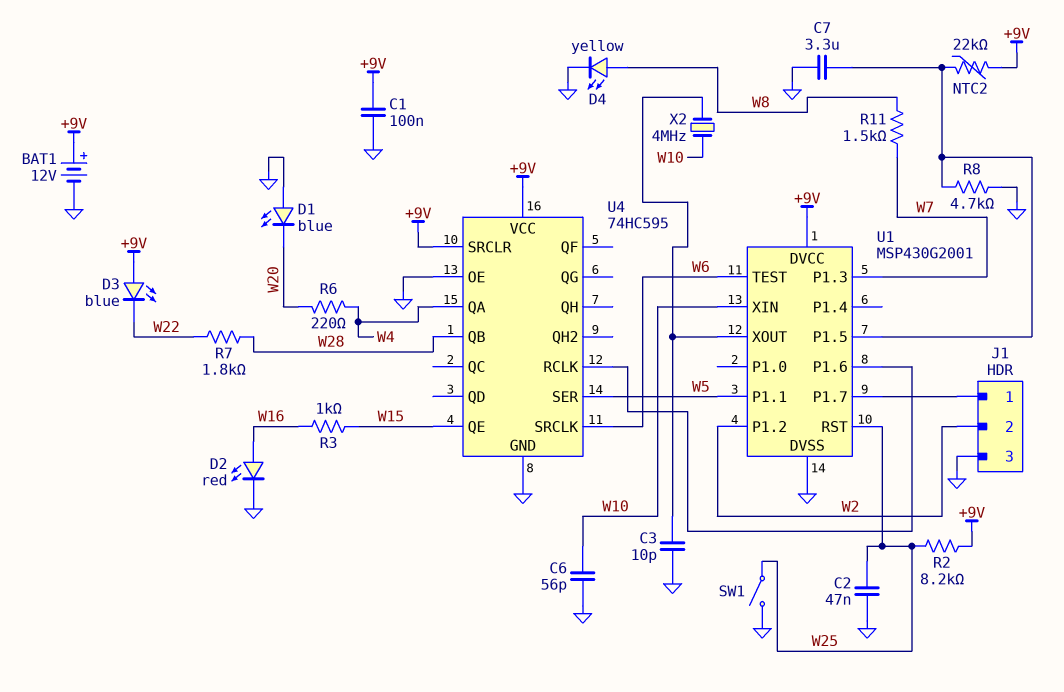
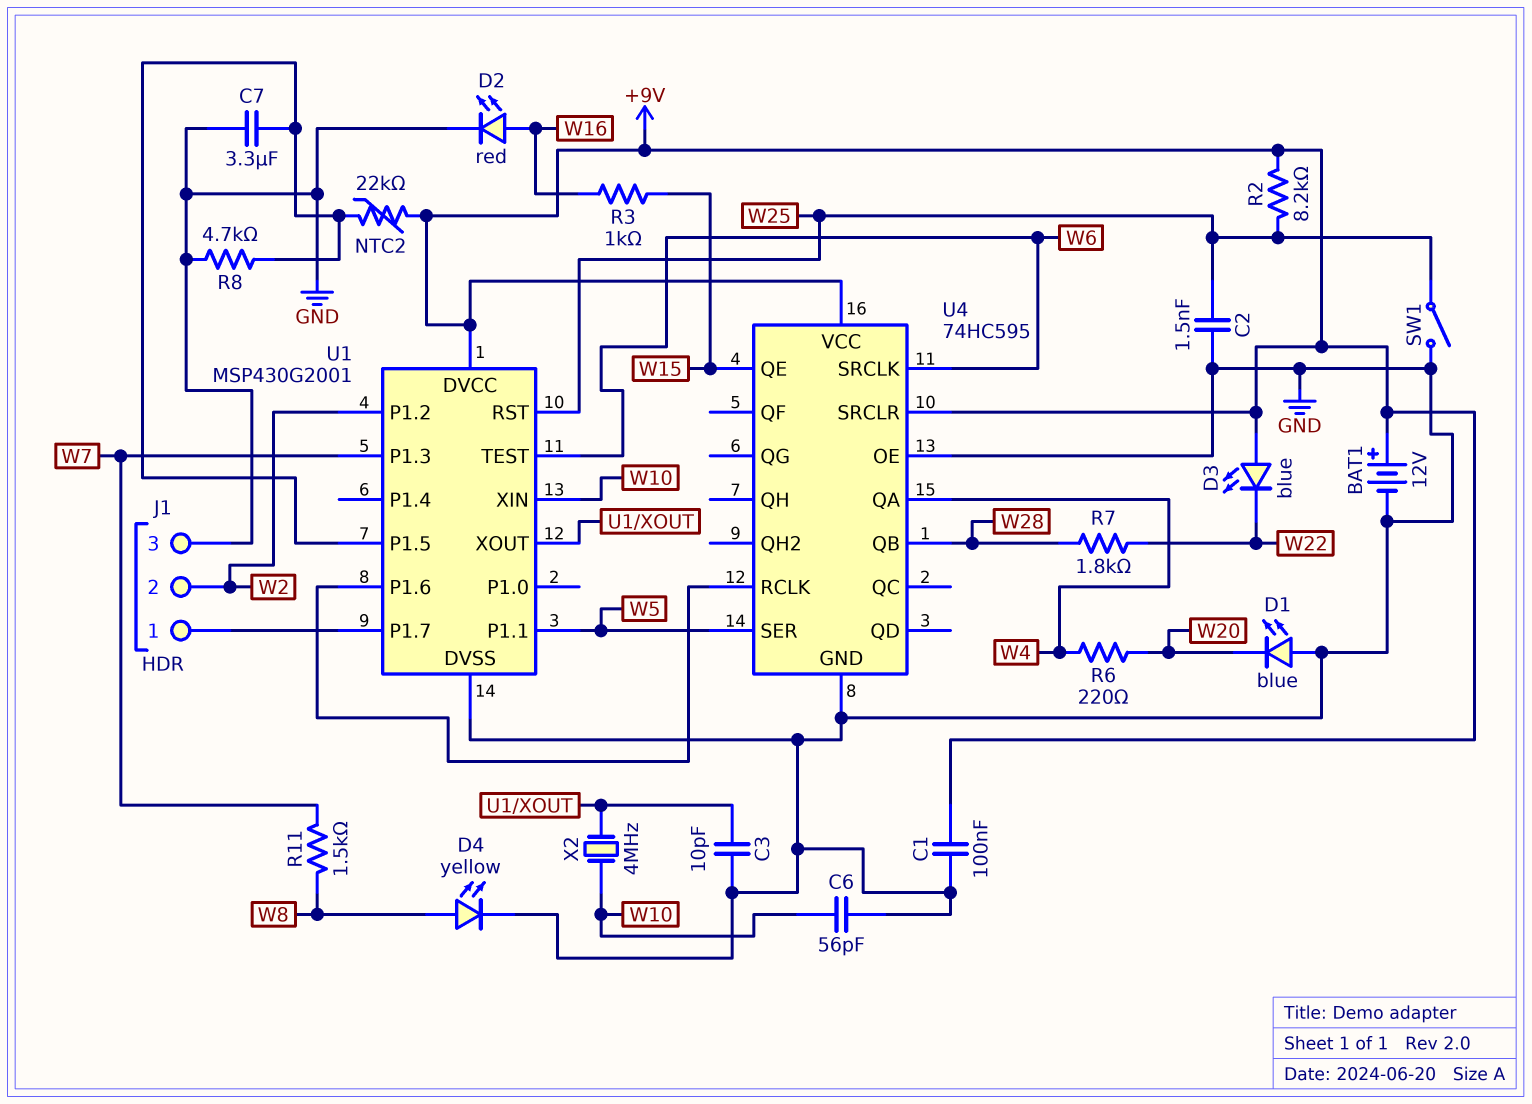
C2: 47nF (GND, W25) -> 1.5nF (GND, W25)

